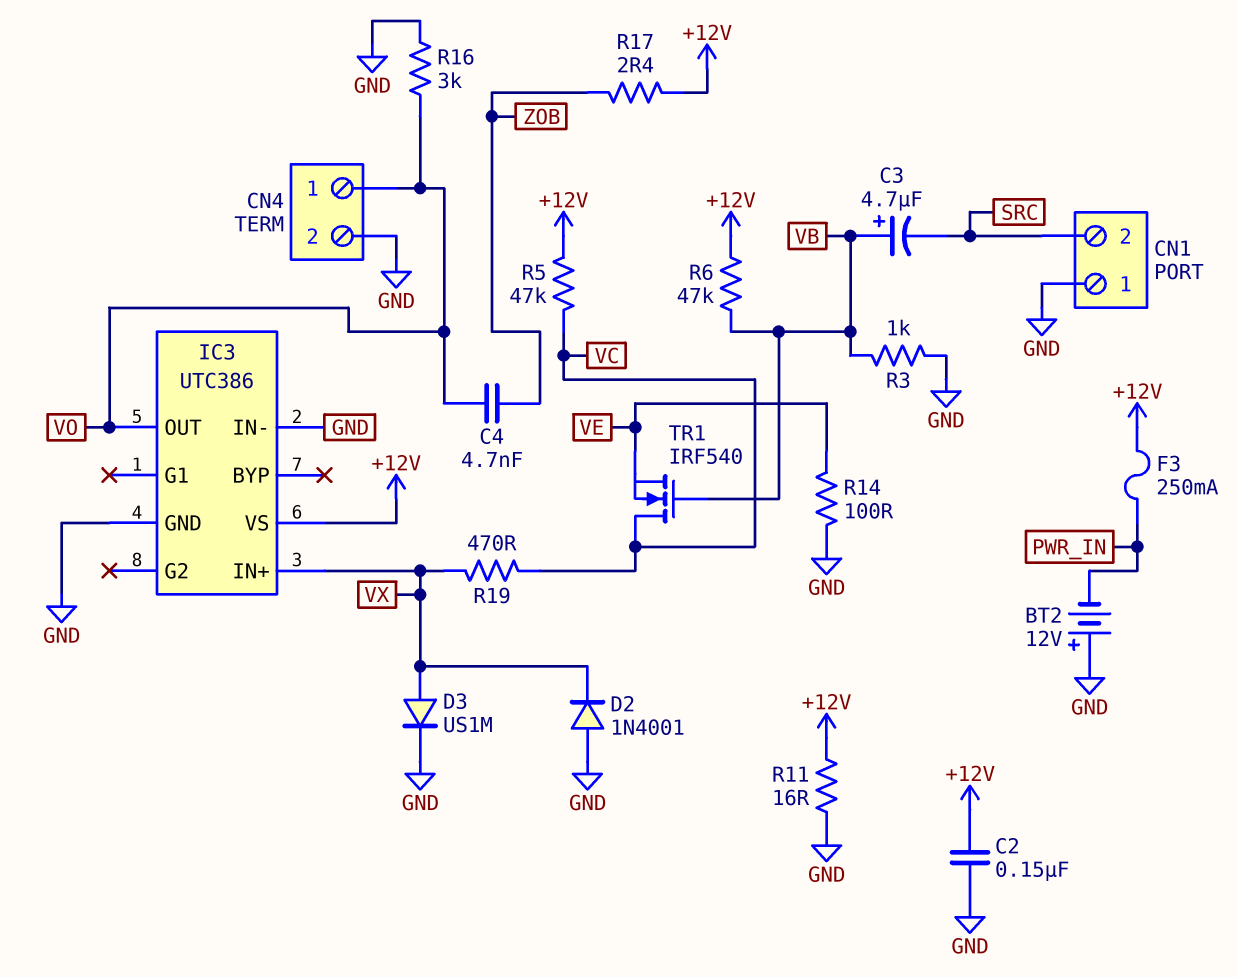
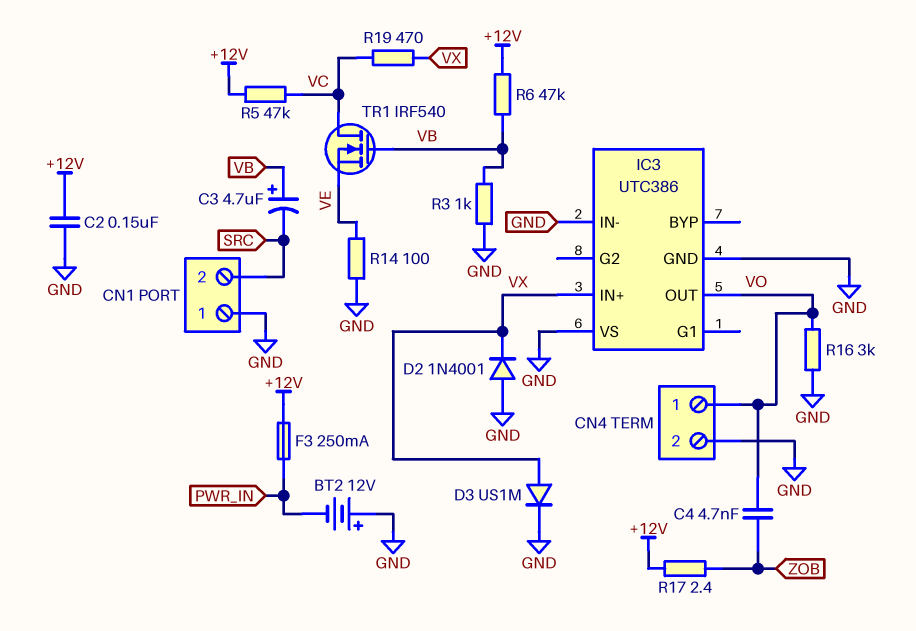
IC3 pin VS: +12V -> GND
R11: 16 (+12V, GND) -> none

